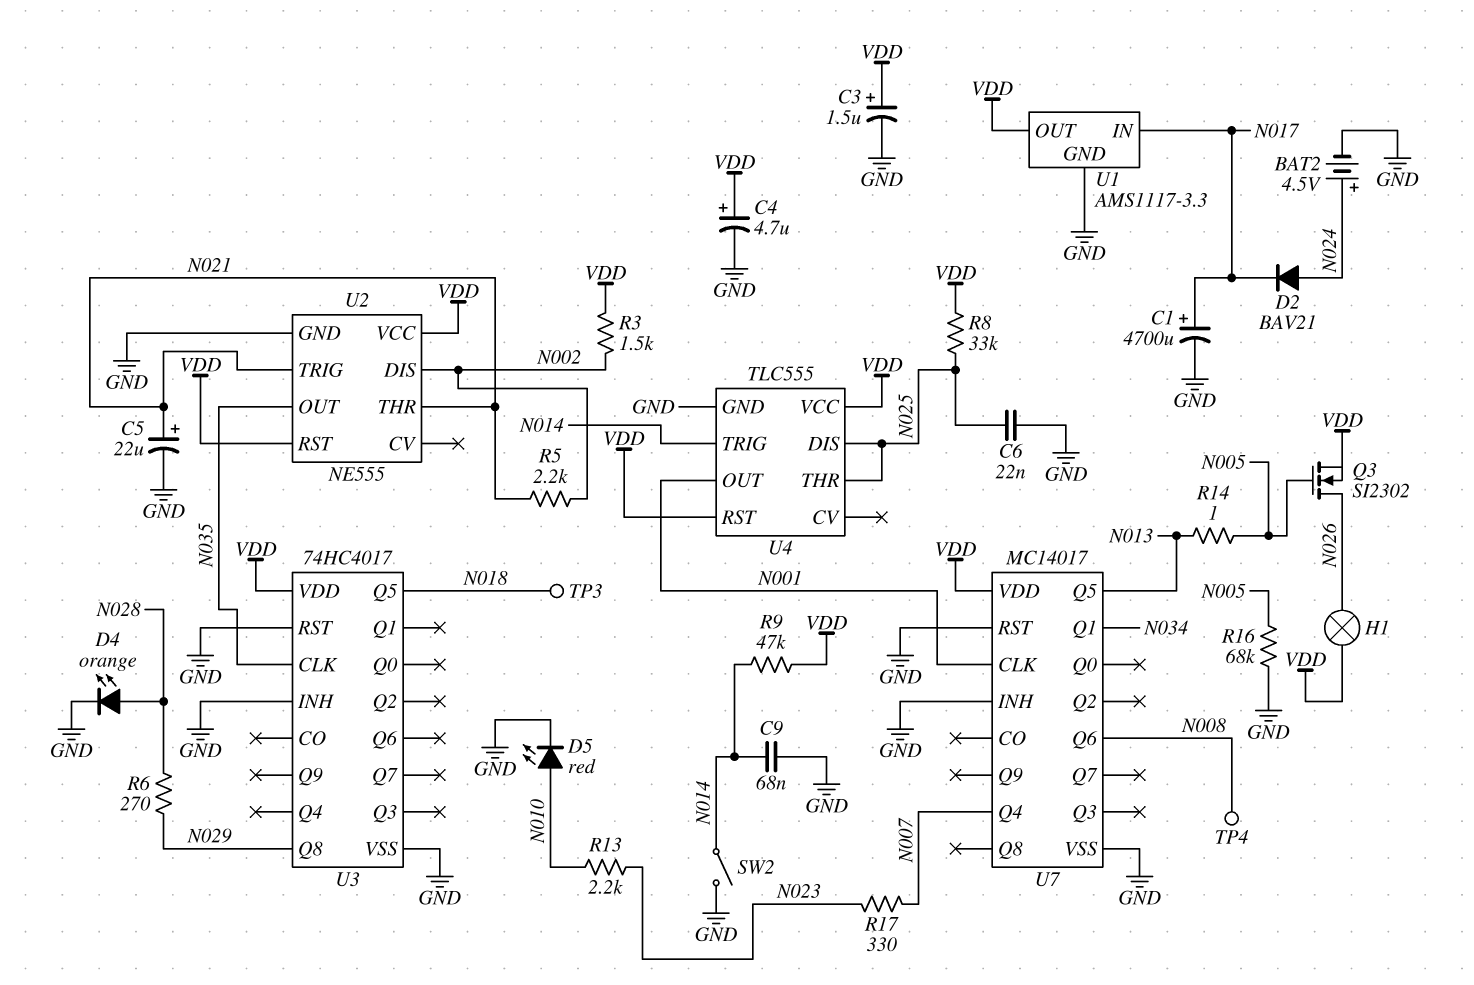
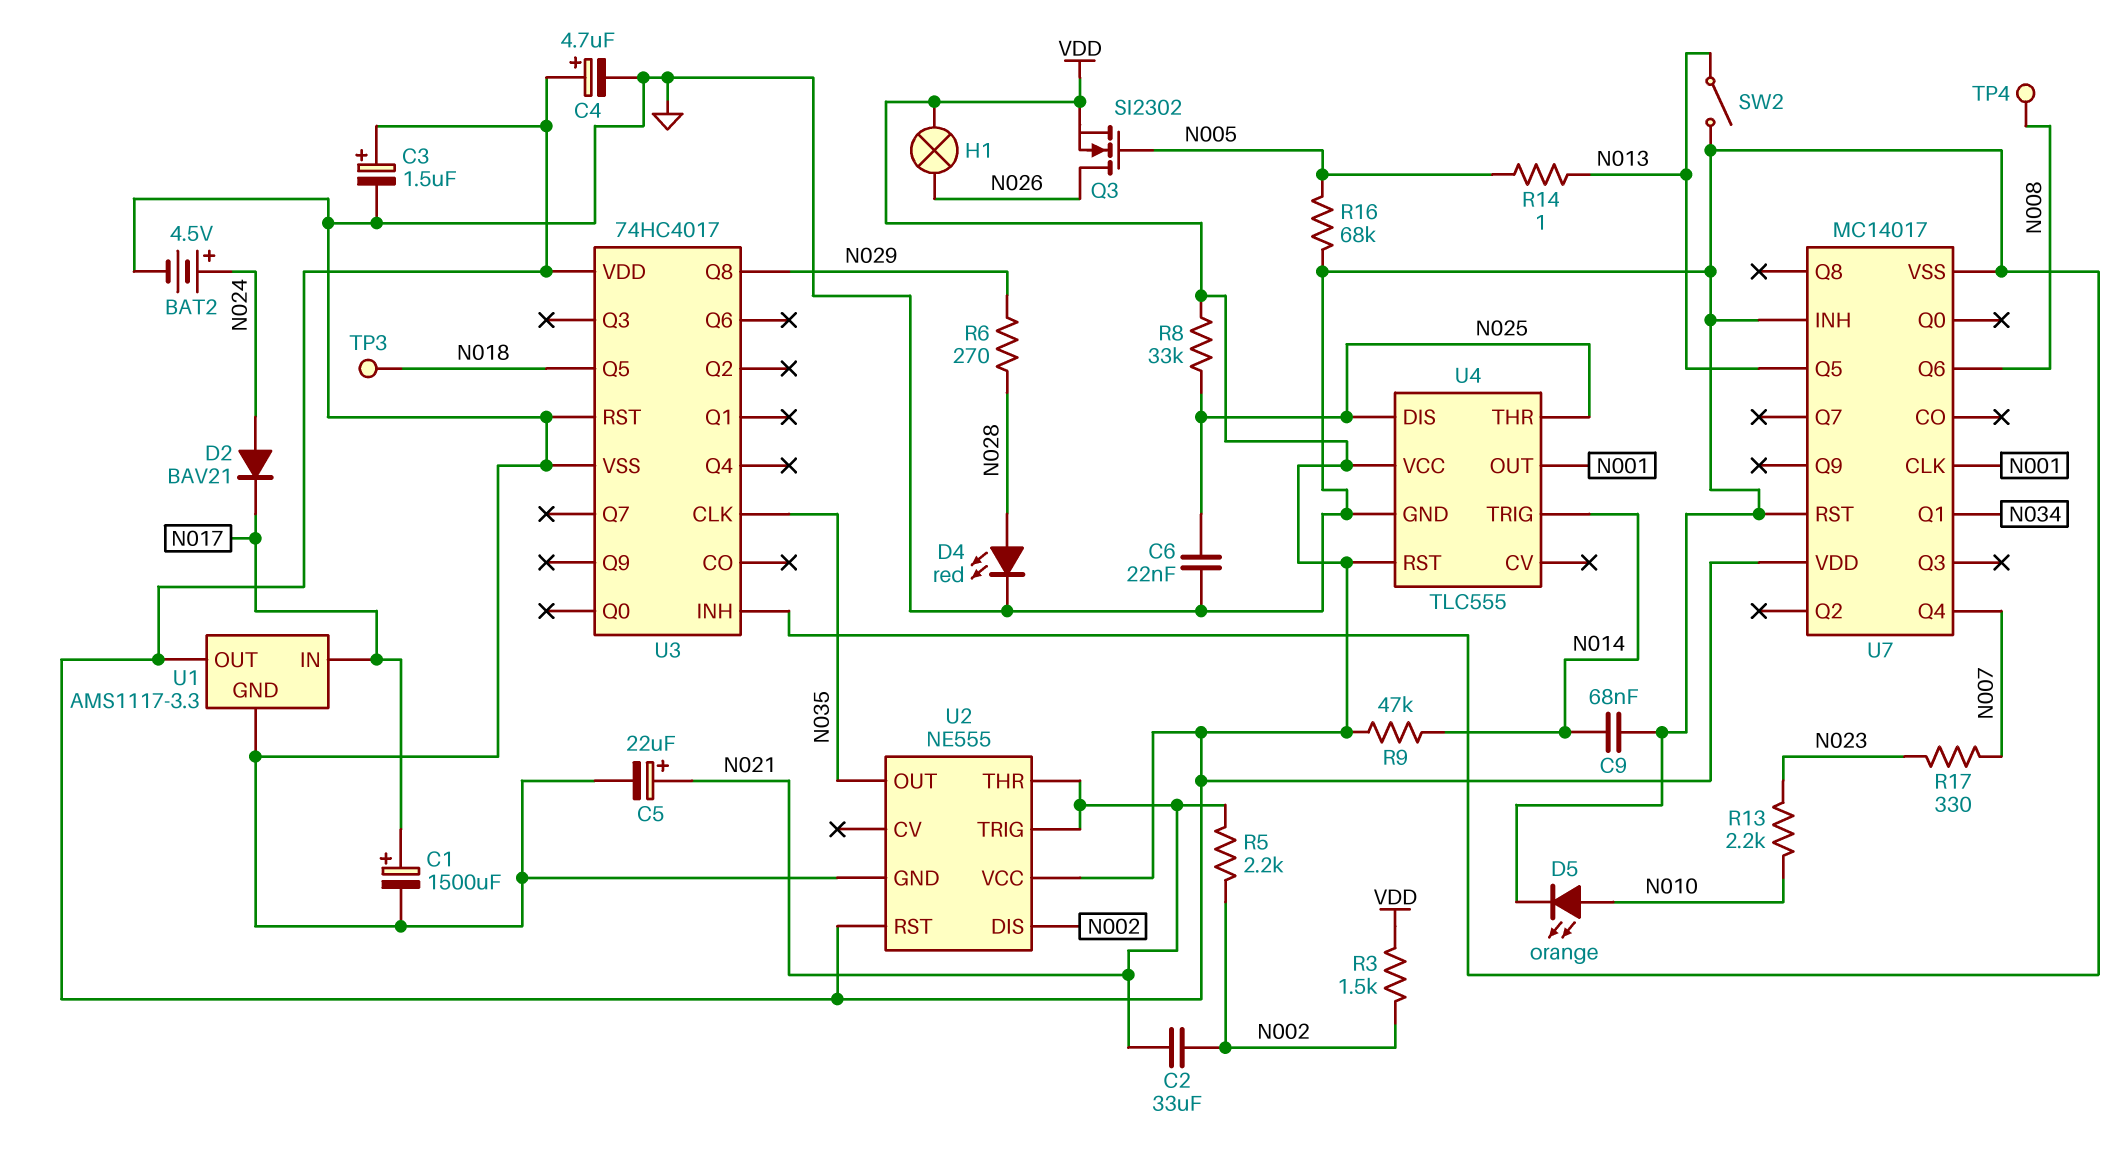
C1: 4700uF (plus N017, minus GND) -> 1500uF (plus N017, minus GND)
C2: none -> 33uF (N002, N021)
D4: LED orange (A N028, K GND) -> LED red (A N028, K GND)
D5: LED red (A N010, K GND) -> LED orange (A N010, K GND)
SW2: switch (GND, N014) -> switch (GND, N013)

